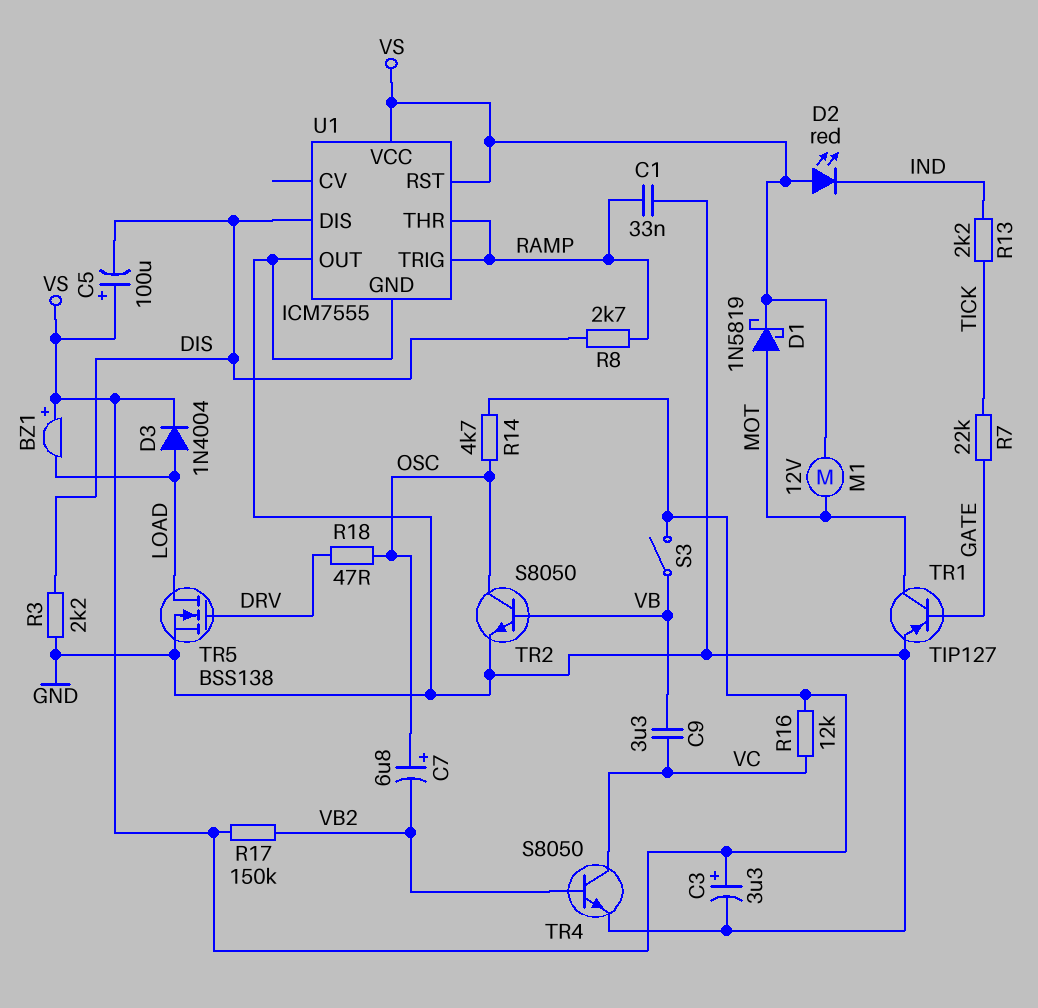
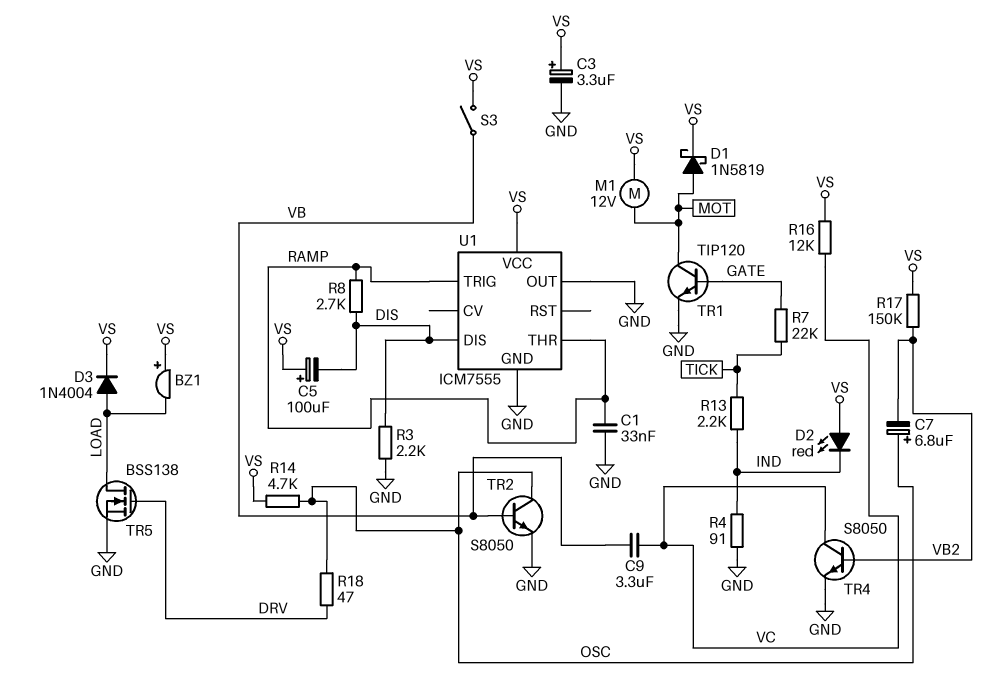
R4: none -> 91 (GND, IND)
TR1: PNP TIP127 (B GATE, C MOT, E GND) -> NPN TIP120 (B GATE, C MOT, E GND)
U1 pin RST: VS -> none

